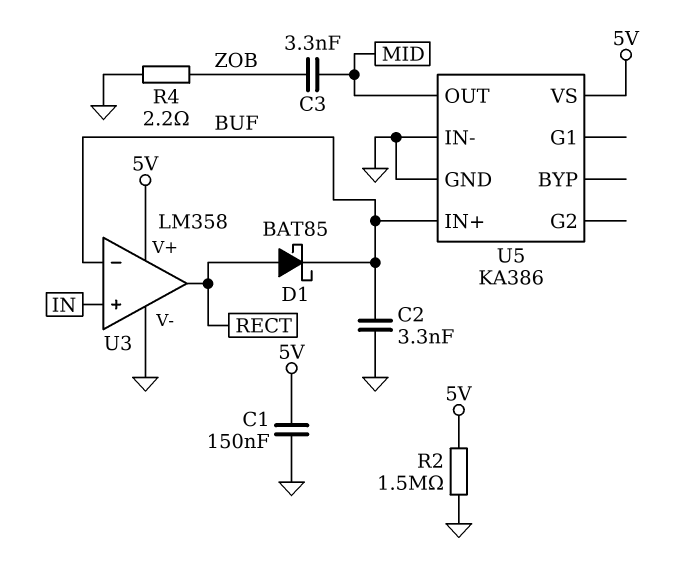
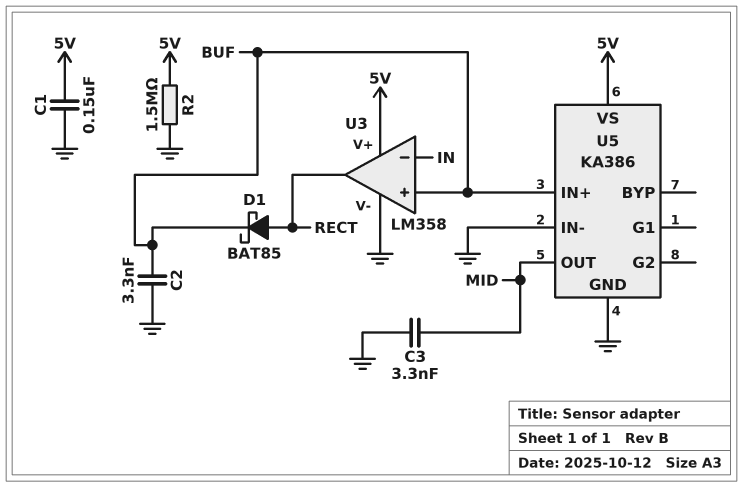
C3: 3.3nF (MID, ZOB) -> 3.3nF (GND, MID)
R4: 2.2 (GND, ZOB) -> none
U3 pin in+: IN -> BUF
U3 pin in-: BUF -> IN

